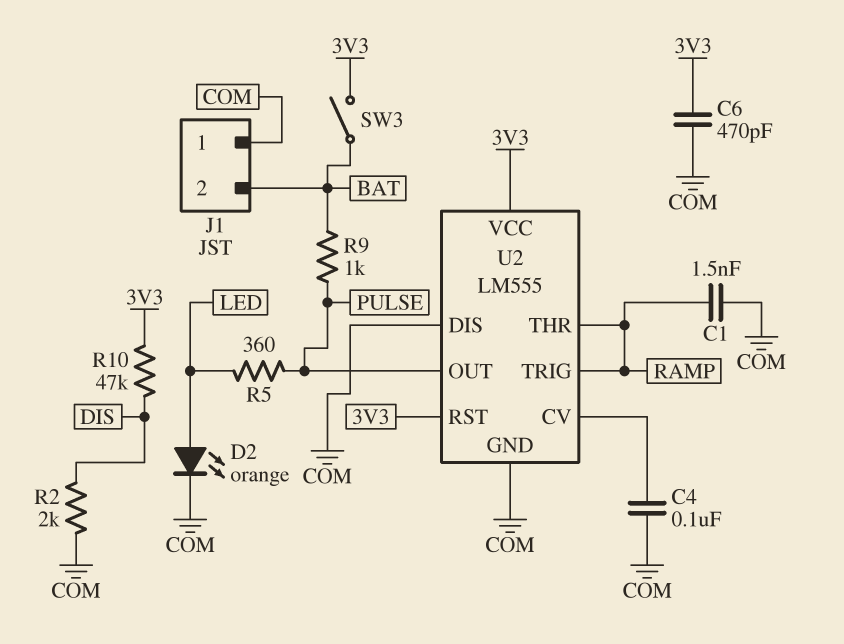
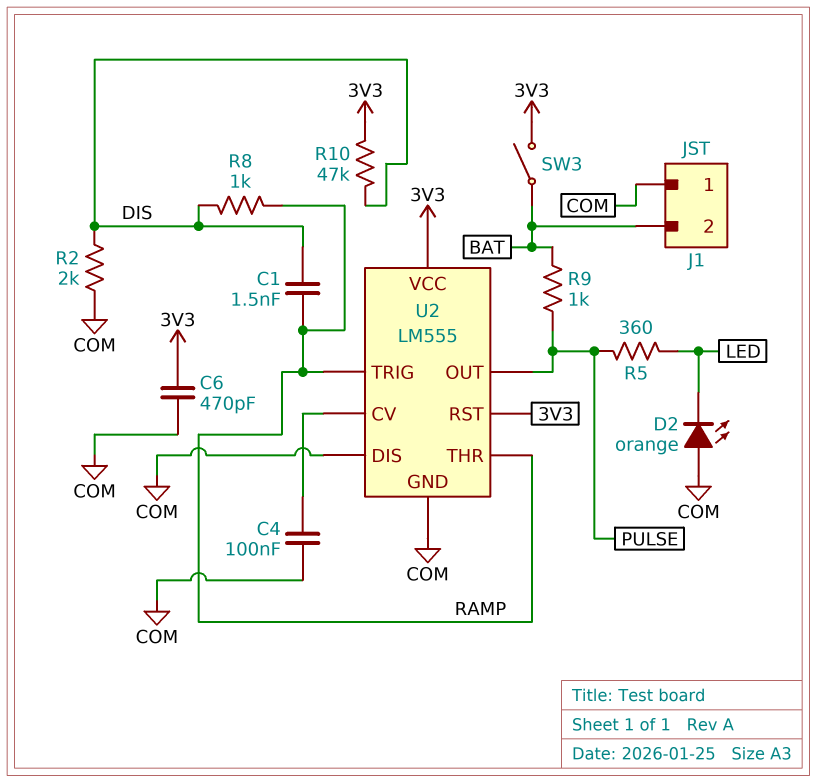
C1: 1.5nF (COM, RAMP) -> 1.5nF (DIS, RAMP)
D2: LED orange (A LED, K COM) -> LED orange (A COM, K LED)
R8: none -> 1k (DIS, RAMP)

